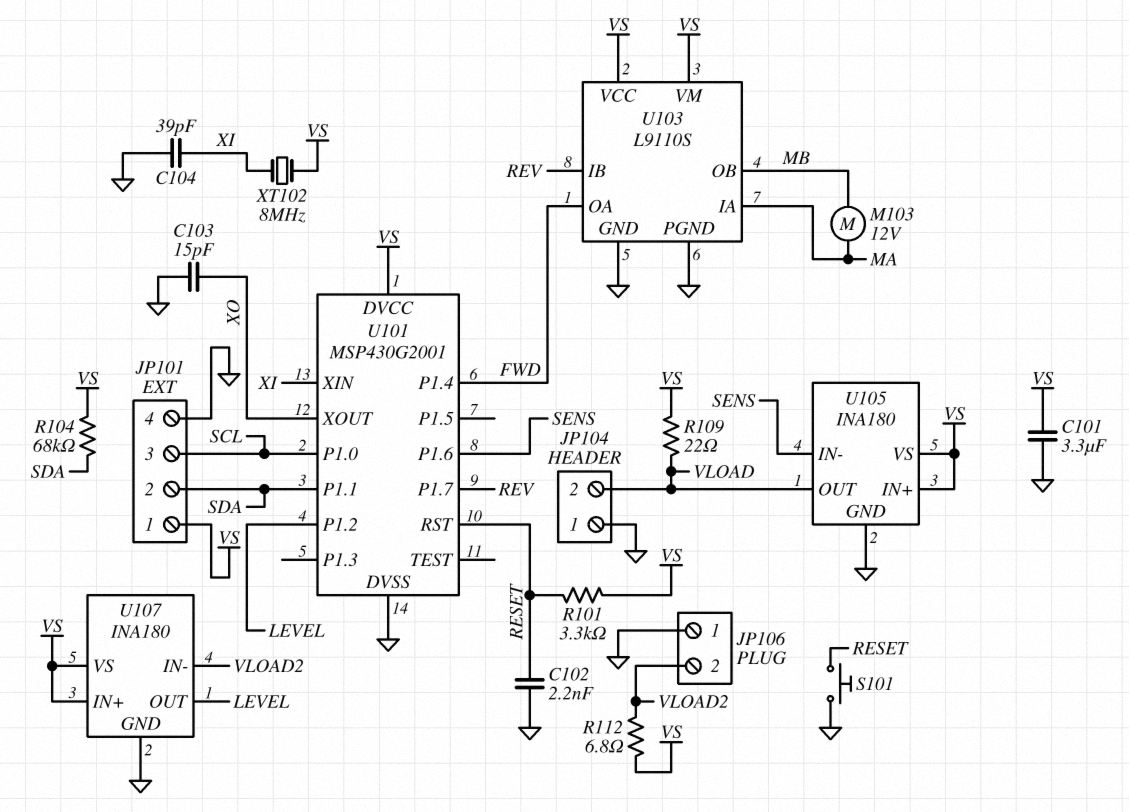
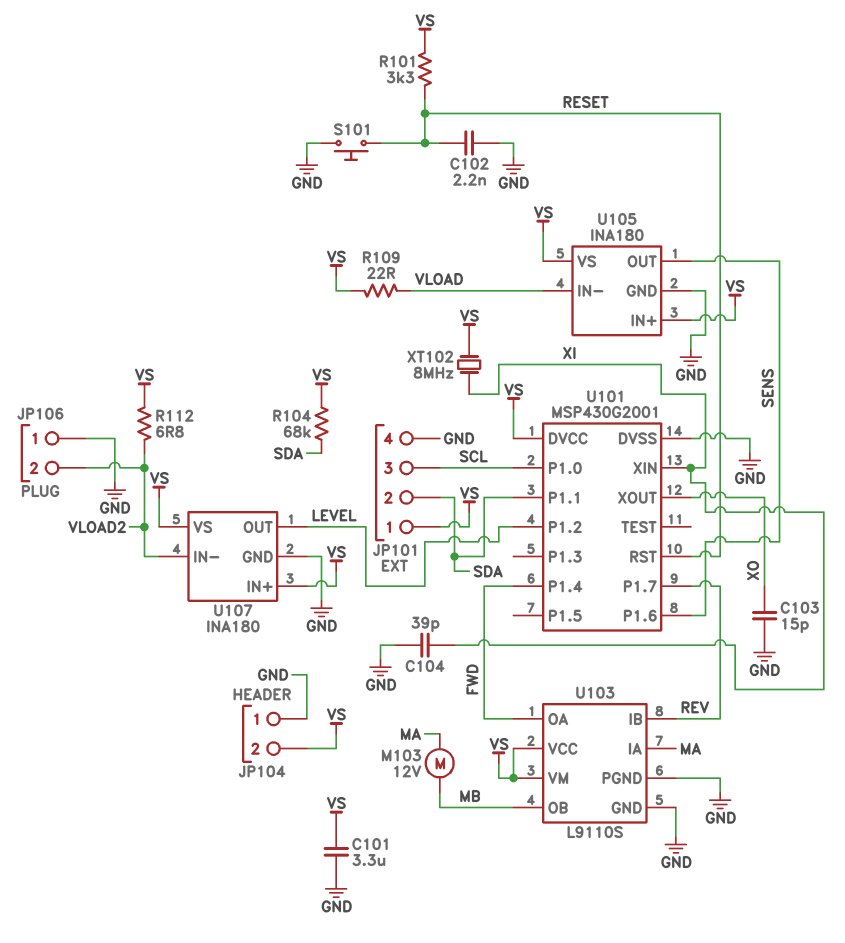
JP104 pin 2: VLOAD -> VS
U105 pin IN-: SENS -> VLOAD
U105 pin OUT: VLOAD -> SENS

